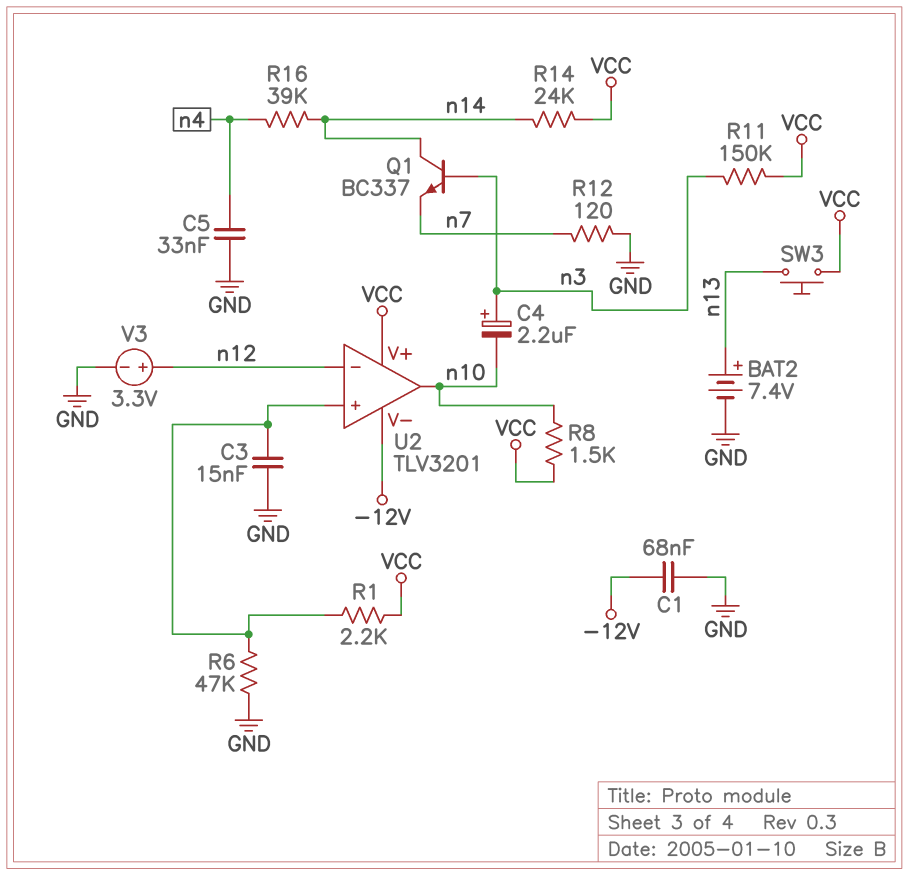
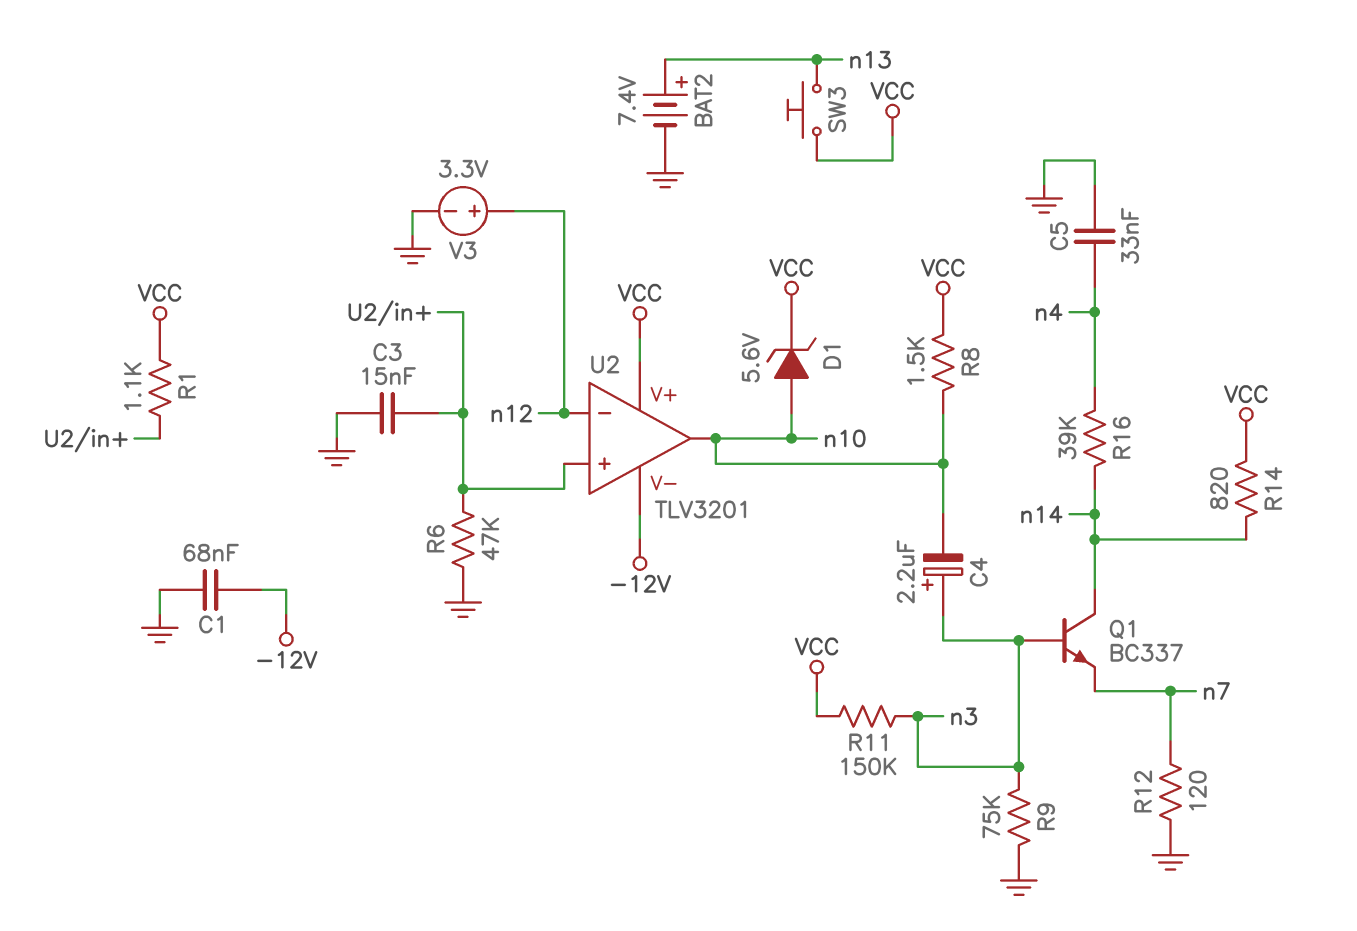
D1: none -> zener 5.6V (A n10, K VCC)
R1: 2.2k (U2/in+, VCC) -> 1.1k (U2/in+, VCC)
R9: none -> 75k (GND, n3)
R14: 24k (VCC, n14) -> 820 (VCC, n14)

